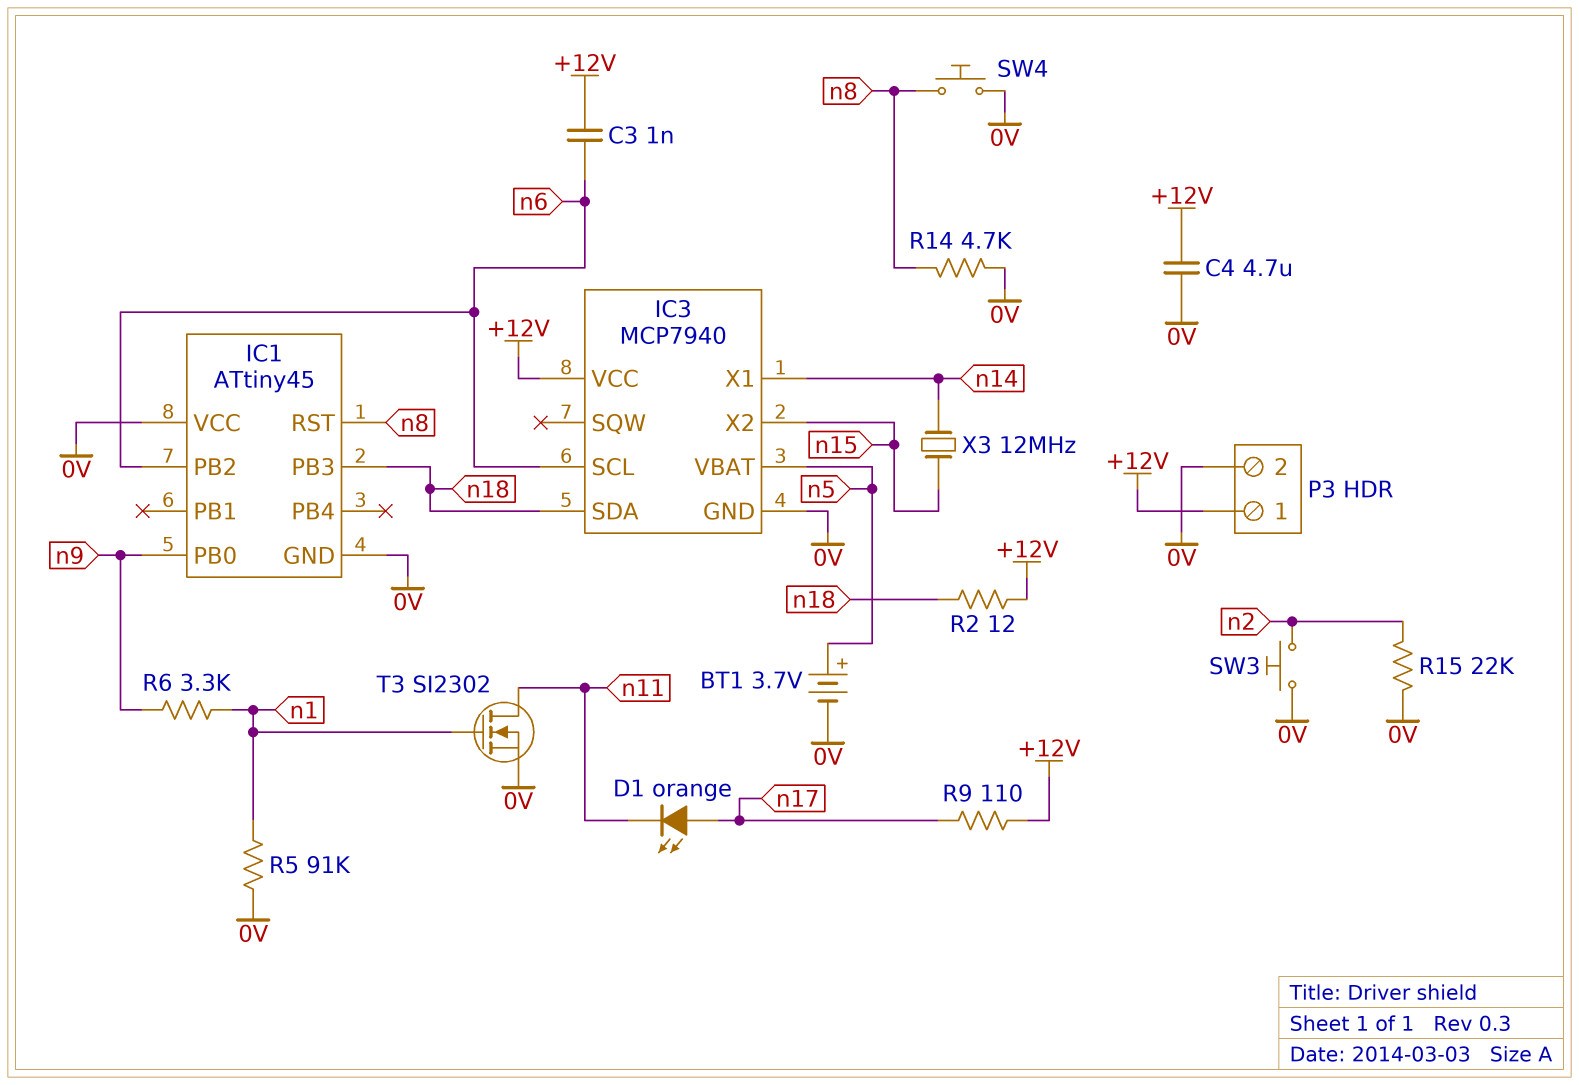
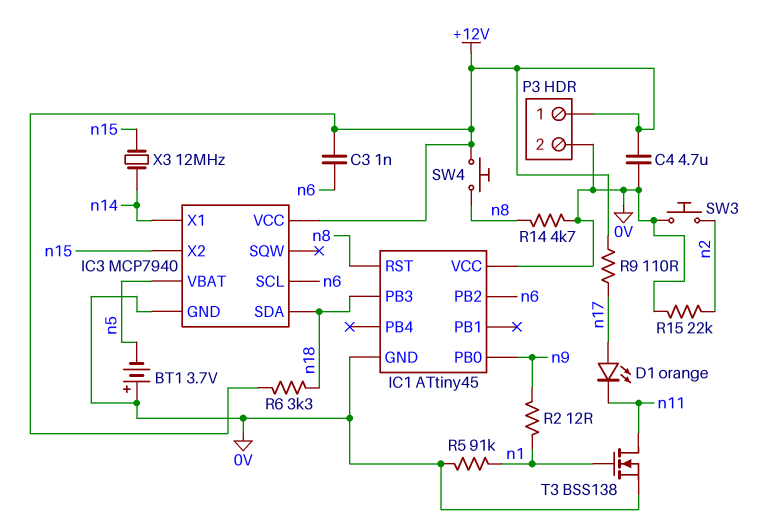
BT1: 3.7V (plus n5, minus 0V) -> 3.7V (plus 0V, minus n5)
R2: 12 (+12V, n18) -> 12 (n1, n9)
R6: 3.3k (n1, n9) -> 3.3k (+12V, n18)
SW4: button (0V, n8) -> button (+12V, n8)
T3: NMOS SI2302 (G n1, D n11, S 0V) -> NMOS BSS138 (G n1, D n11, S 0V)

